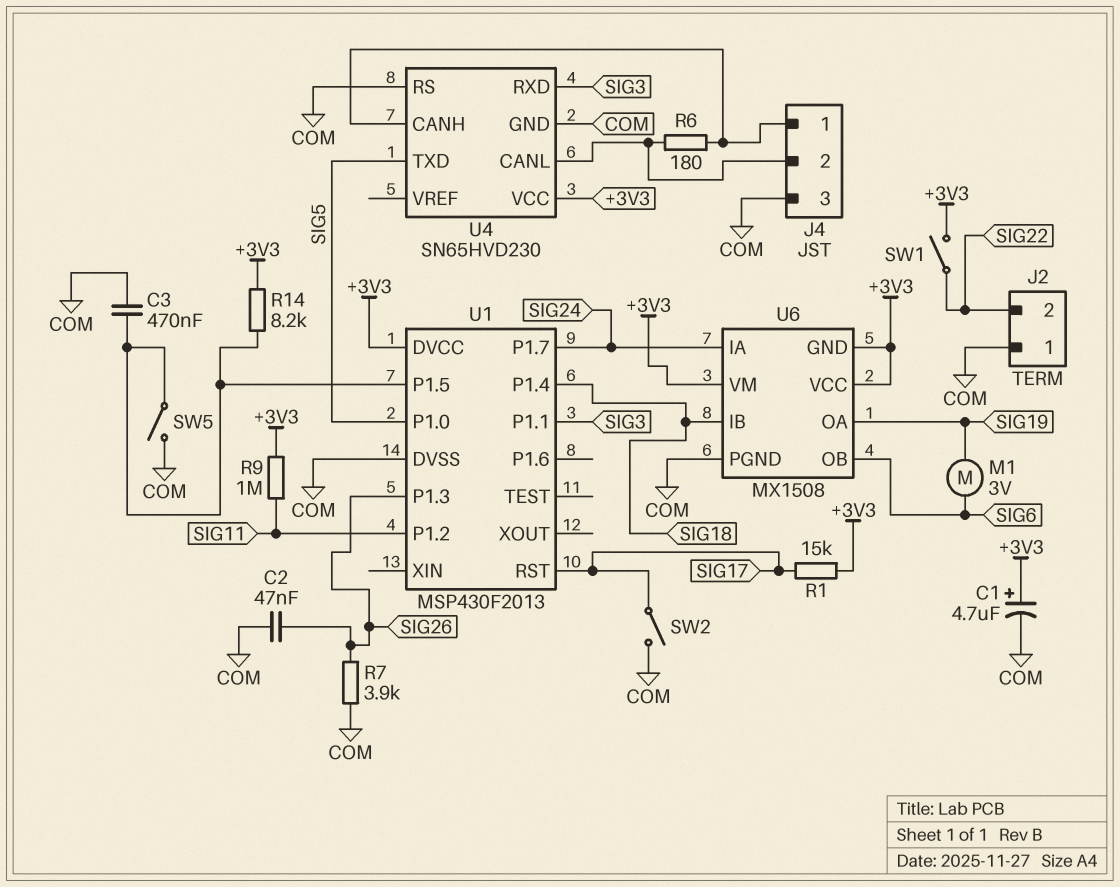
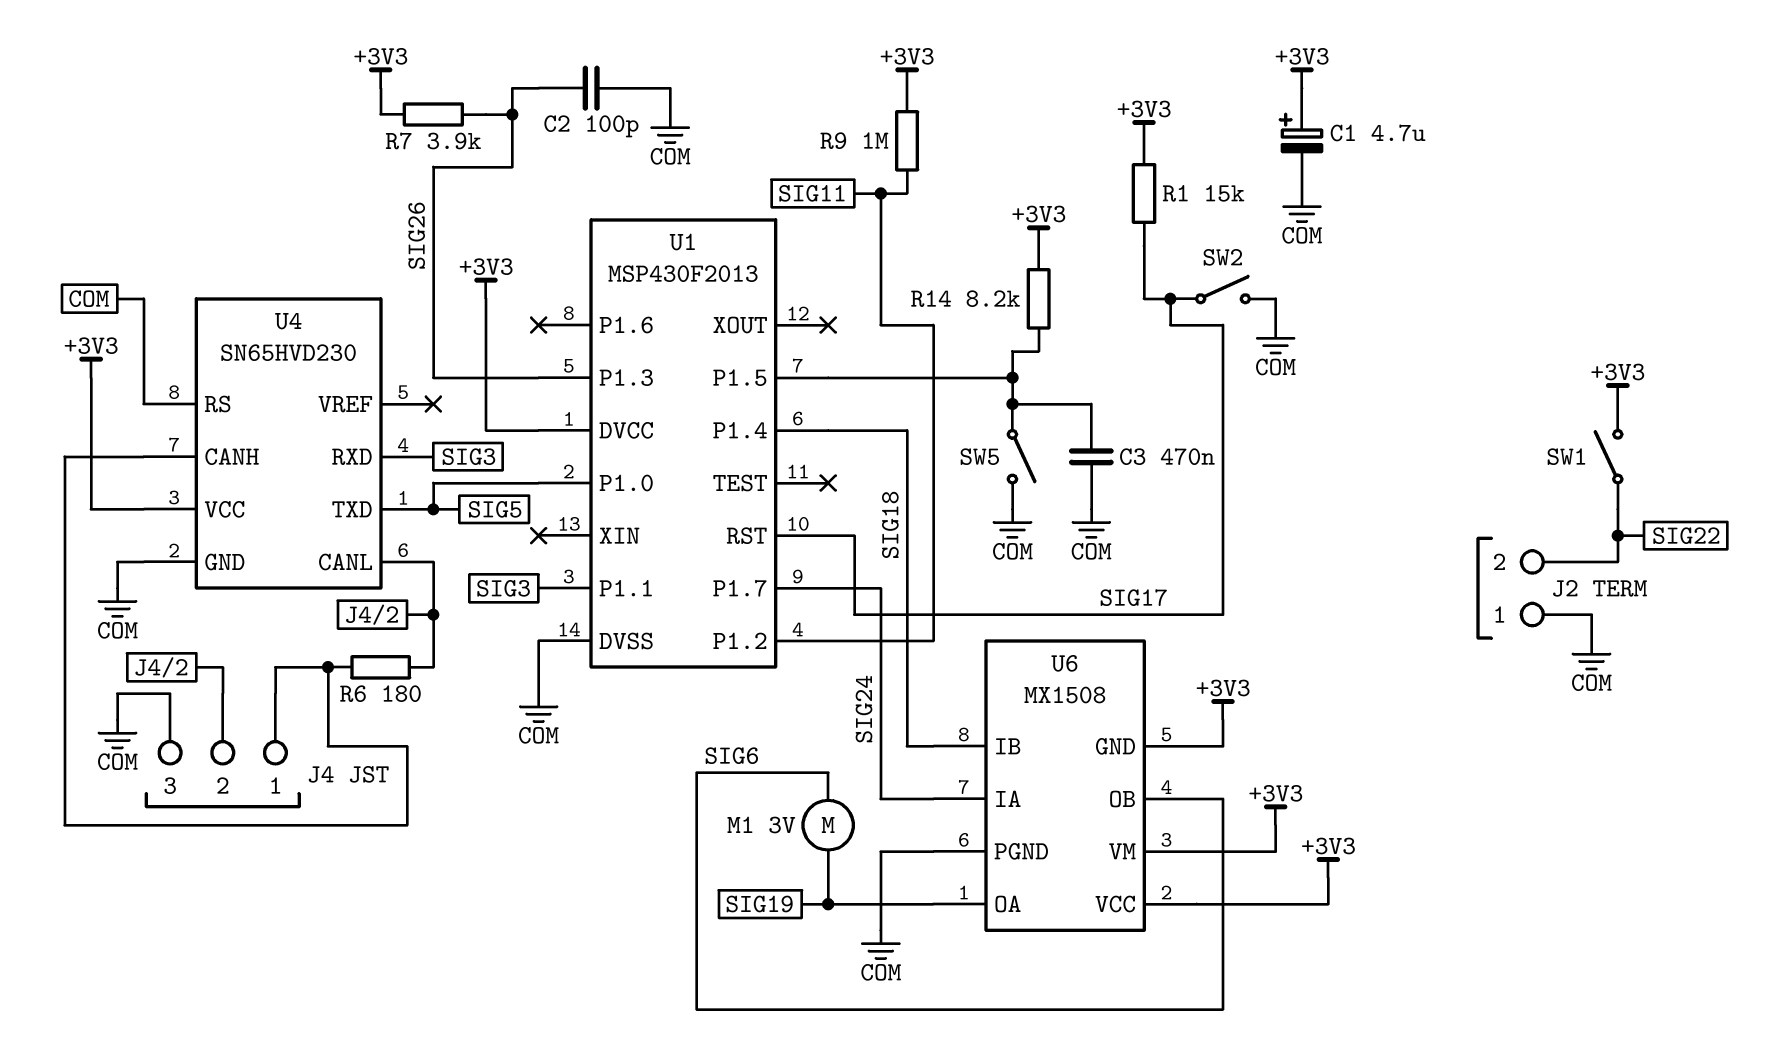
C2: 47nF (COM, SIG26) -> 100pF (COM, SIG26)
R7: 3.9k (COM, SIG26) -> 3.9k (+3V3, SIG26)

